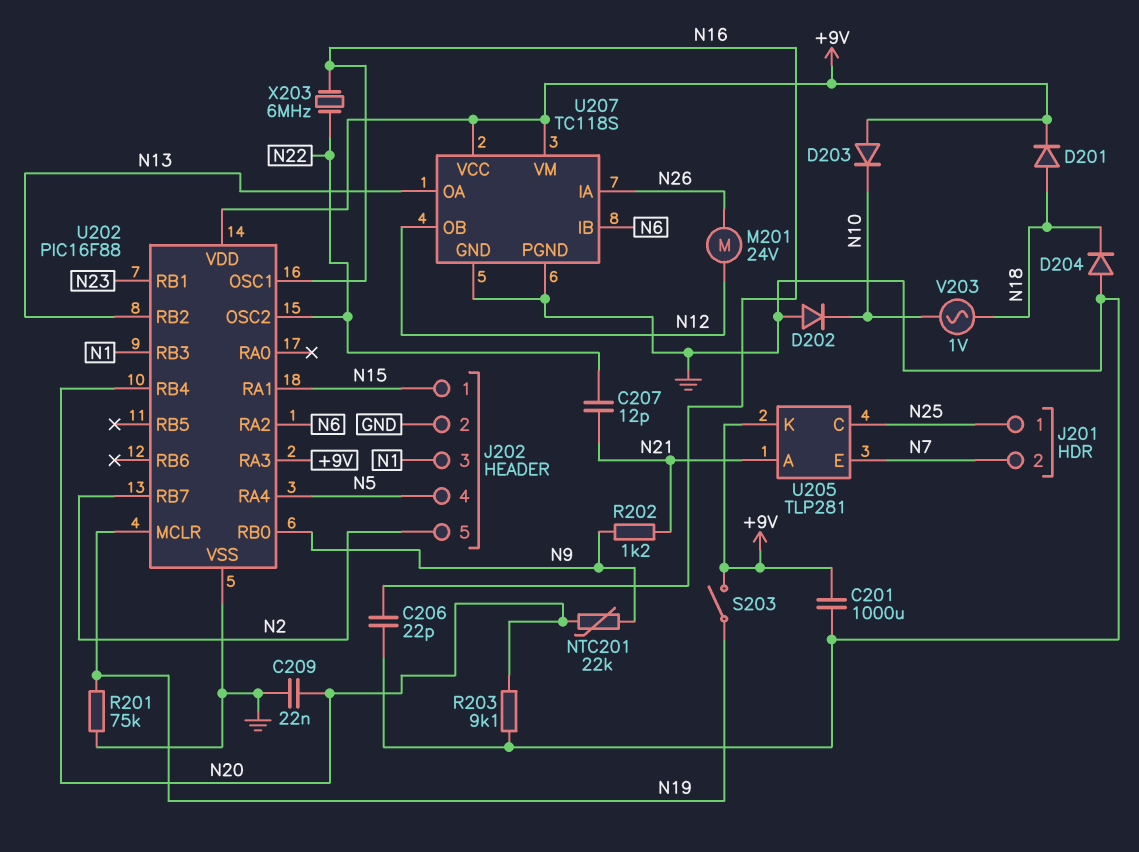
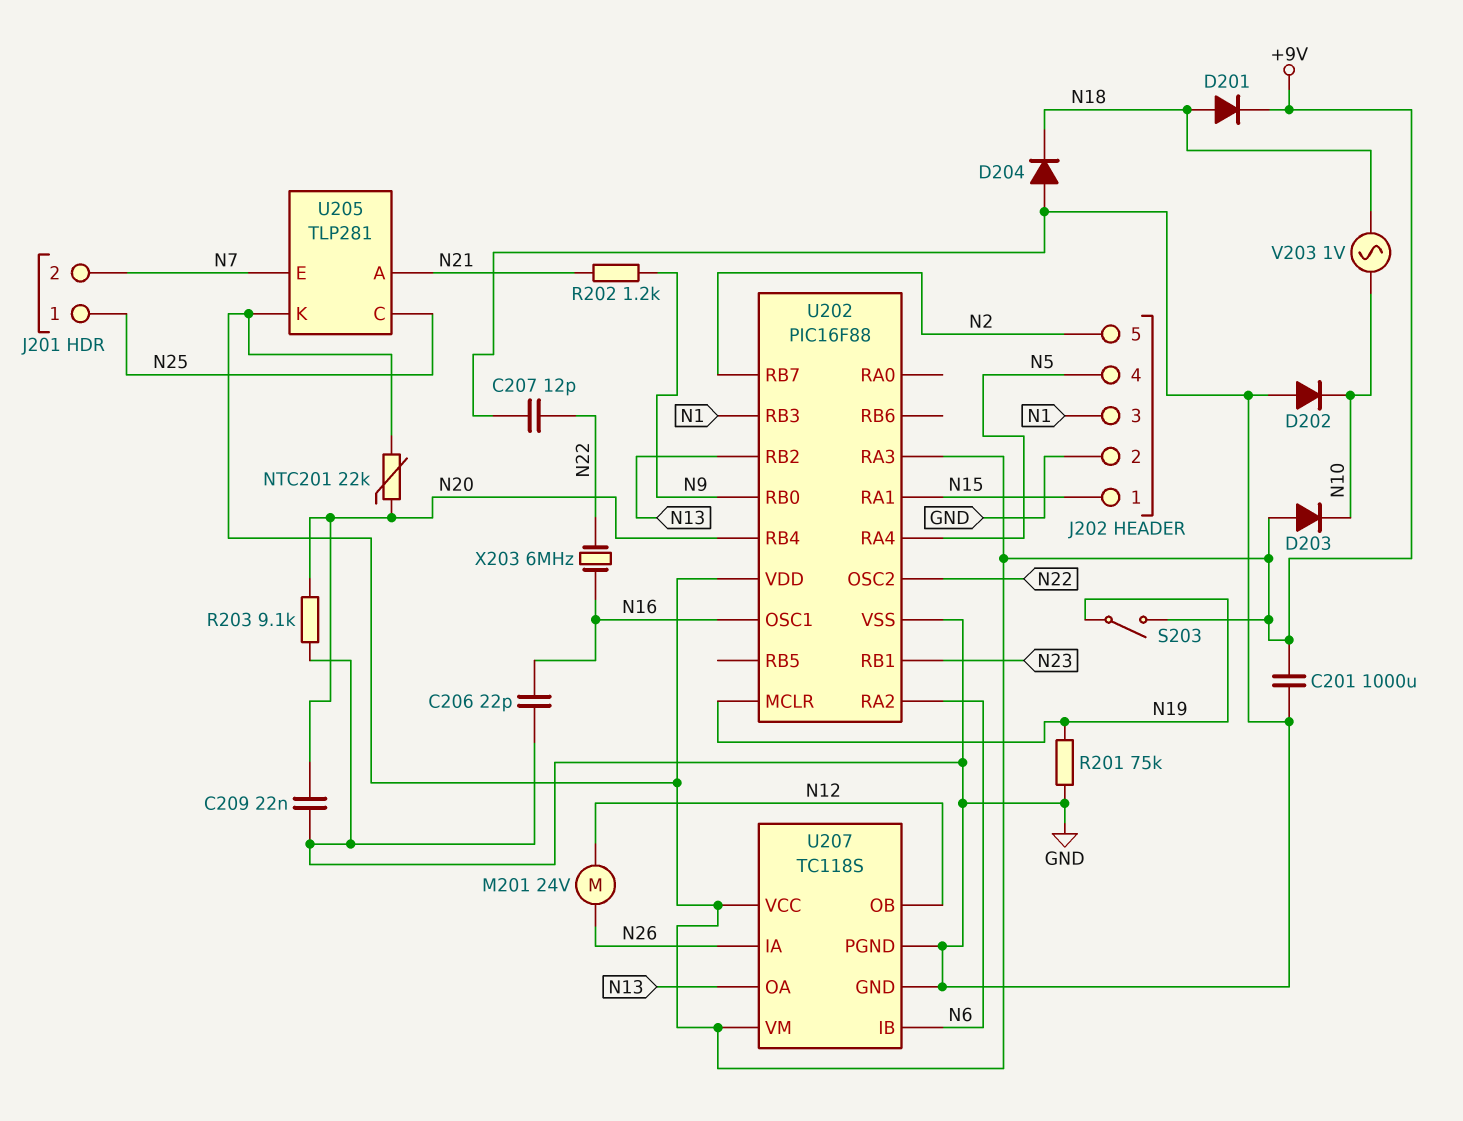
C207: 12pF (N21, N22) -> 12pF (GND, N22)
NTC201: 22k (N9, N20) -> 22k (+9V, N20)

